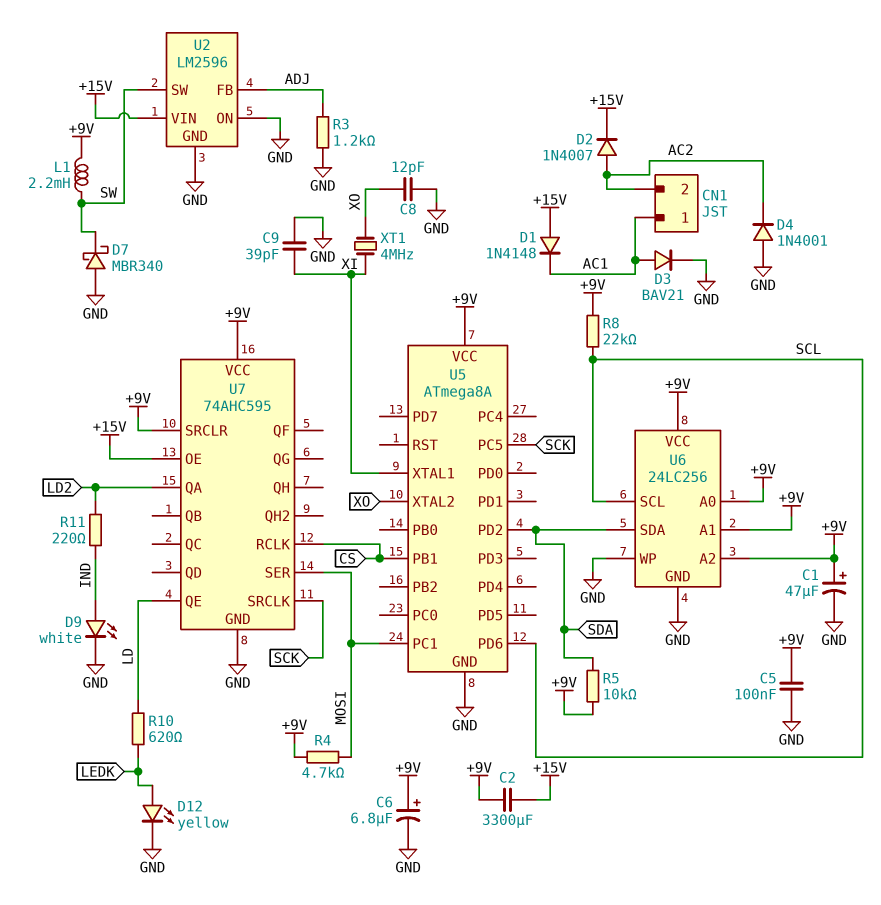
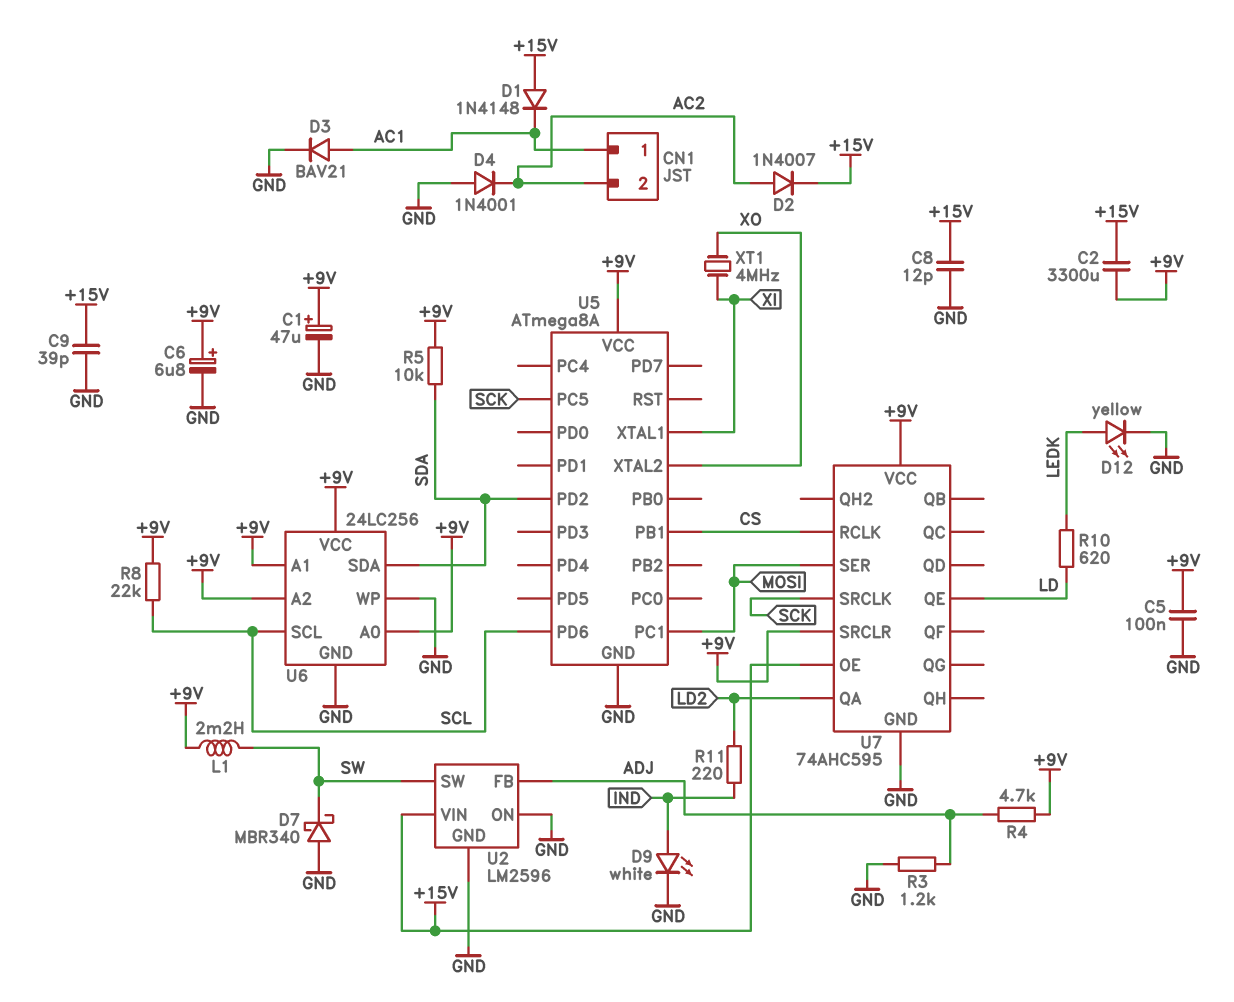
C8: 12pF (GND, XO) -> 12pF (+15V, GND)
C9: 39pF (GND, XI) -> 39pF (+15V, GND)
R4: 4.7k (+9V, MOSI) -> 4.7k (+9V, ADJ)

